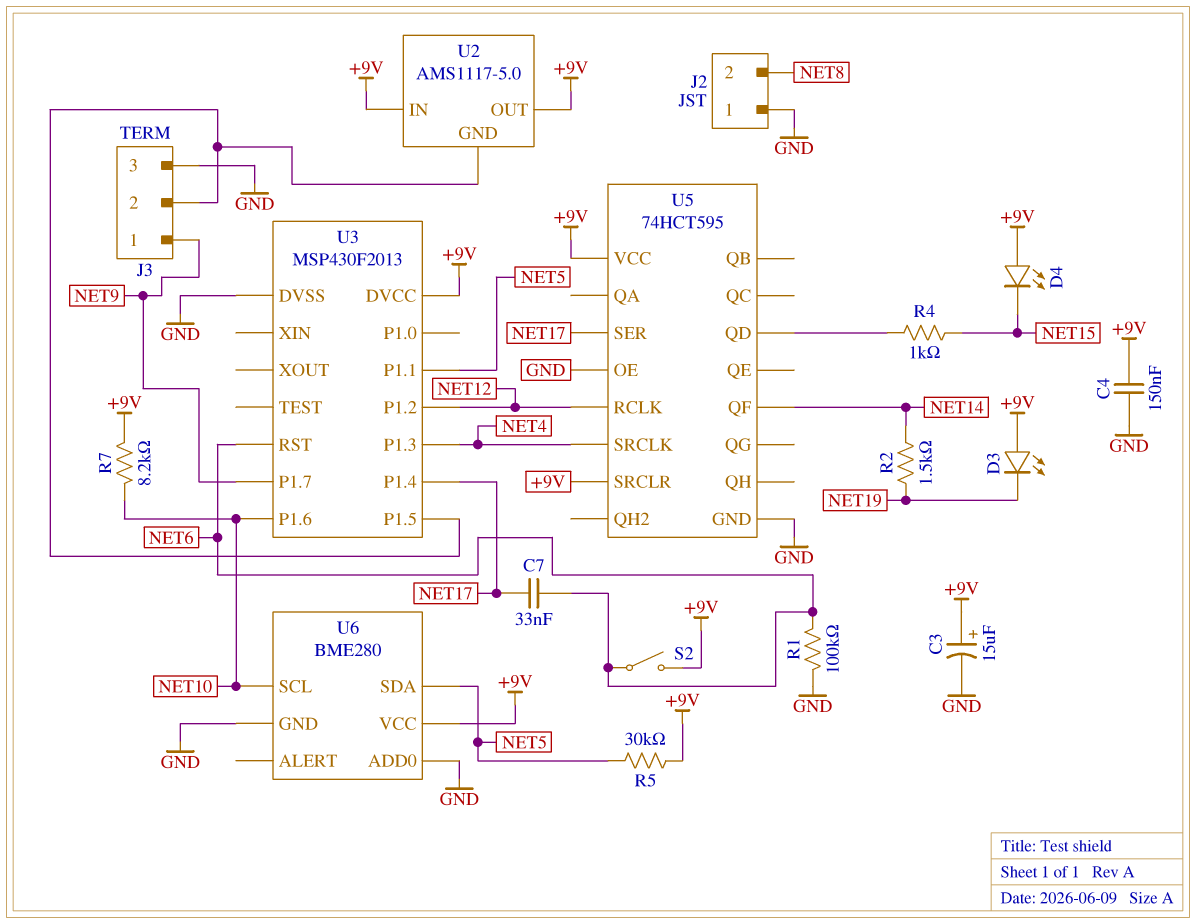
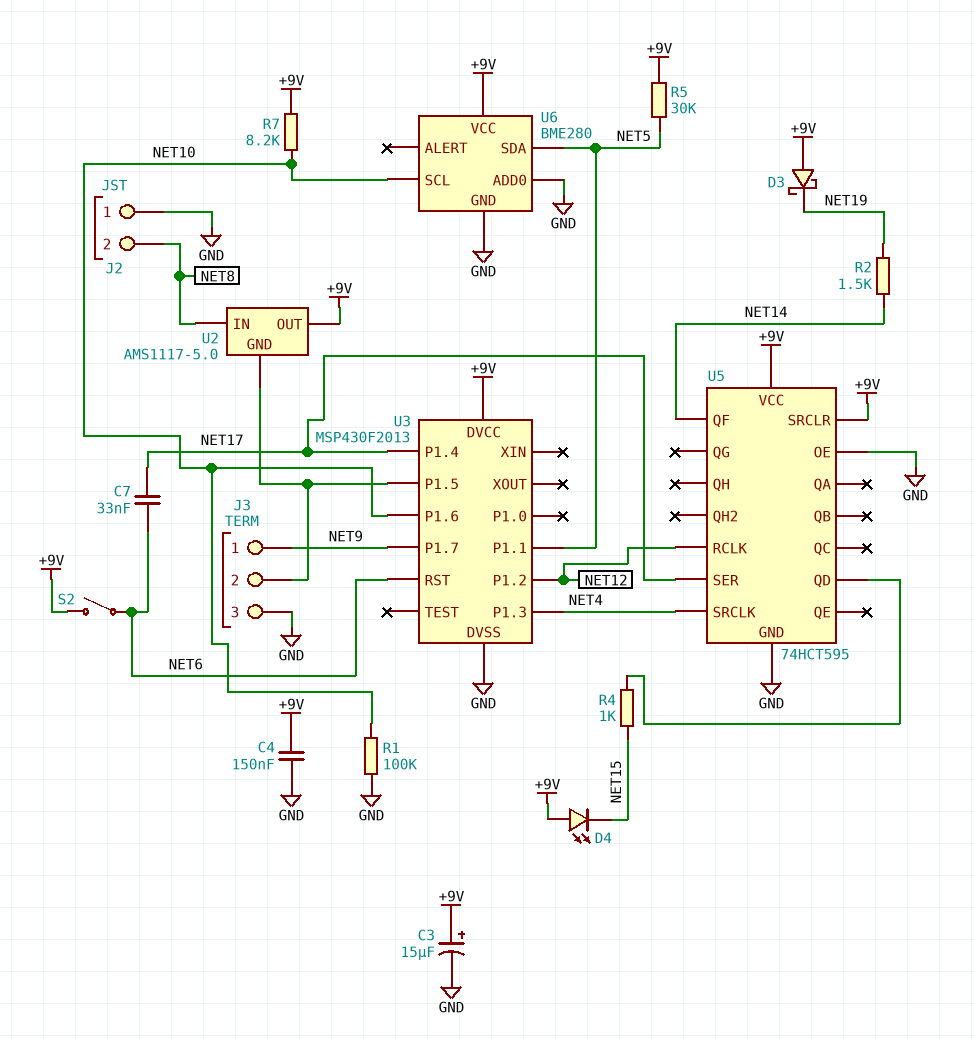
D3: LED (A +9V, K NET19) -> schottky (A +9V, K NET19)
R1: 100k (GND, NET6) -> 100k (GND, NET10)
U2 pin IN: +9V -> NET8

